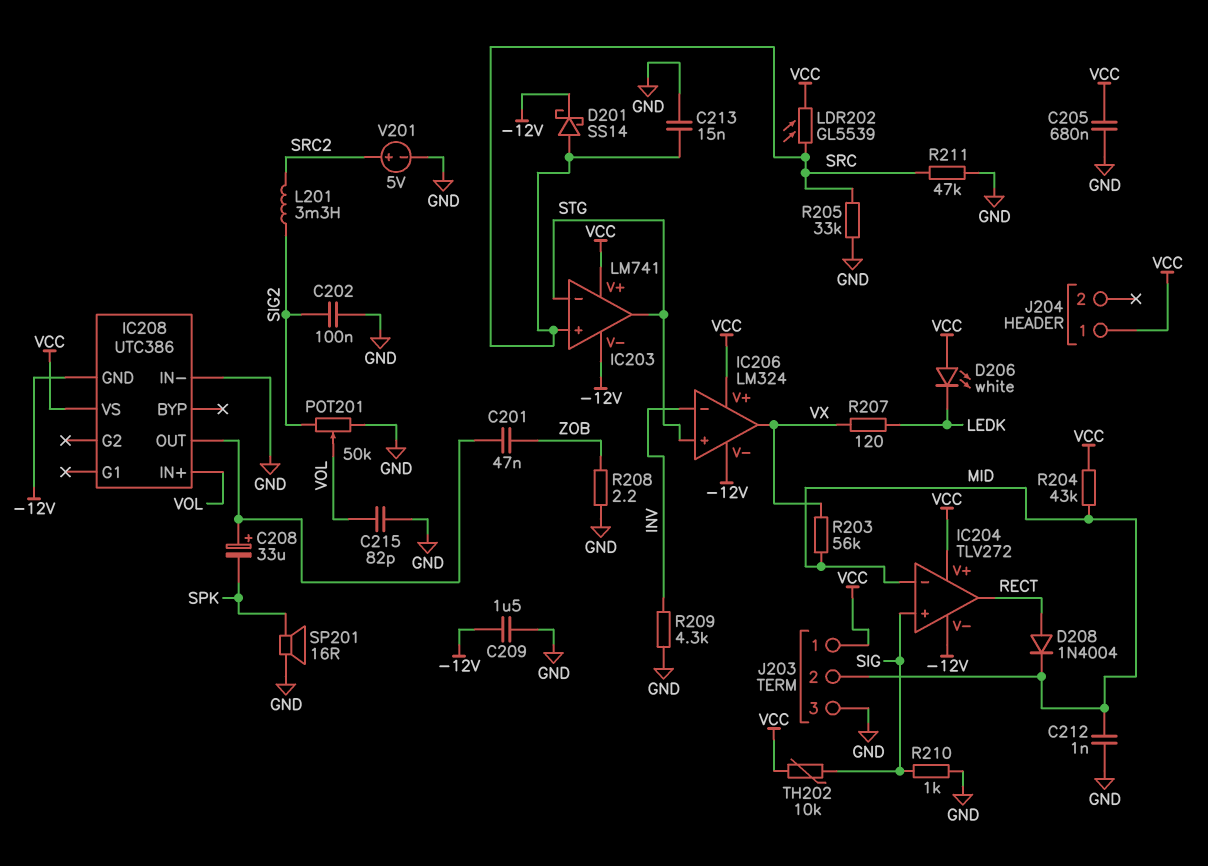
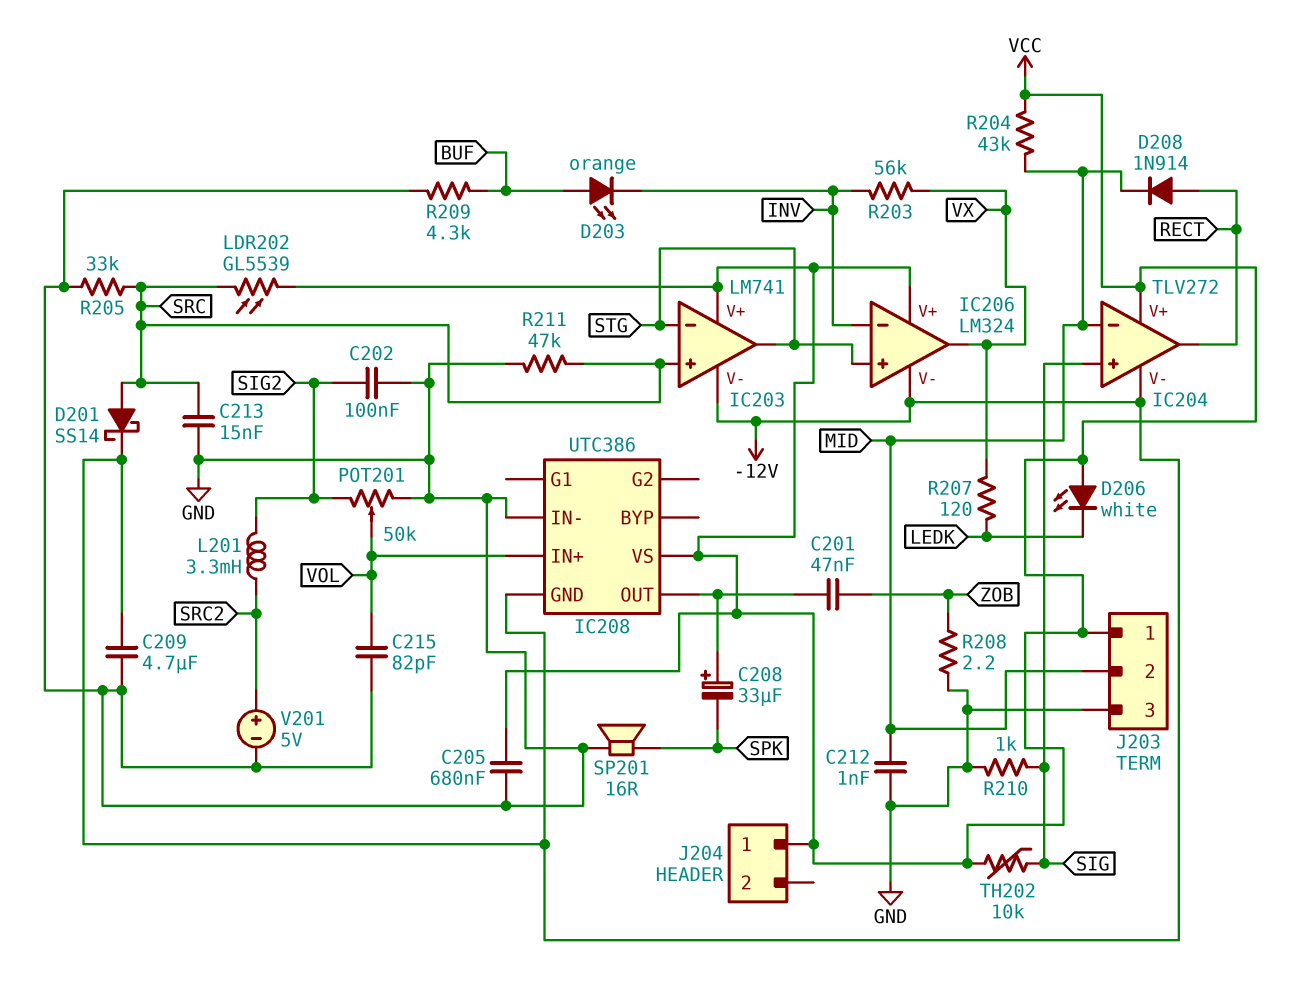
C209: 1.5uF (-12V, GND) -> 4.7uF (-12V, GND)
D203: none -> LED orange (A BUF, K INV)
D208: diode 1N4004 (A RECT, K MID) -> diode 1N914 (A RECT, K MID)
R203: 56k (MID, VX) -> 56k (INV, VX)
R209: 4.3k (GND, INV) -> 4.3k (BUF, GND)

